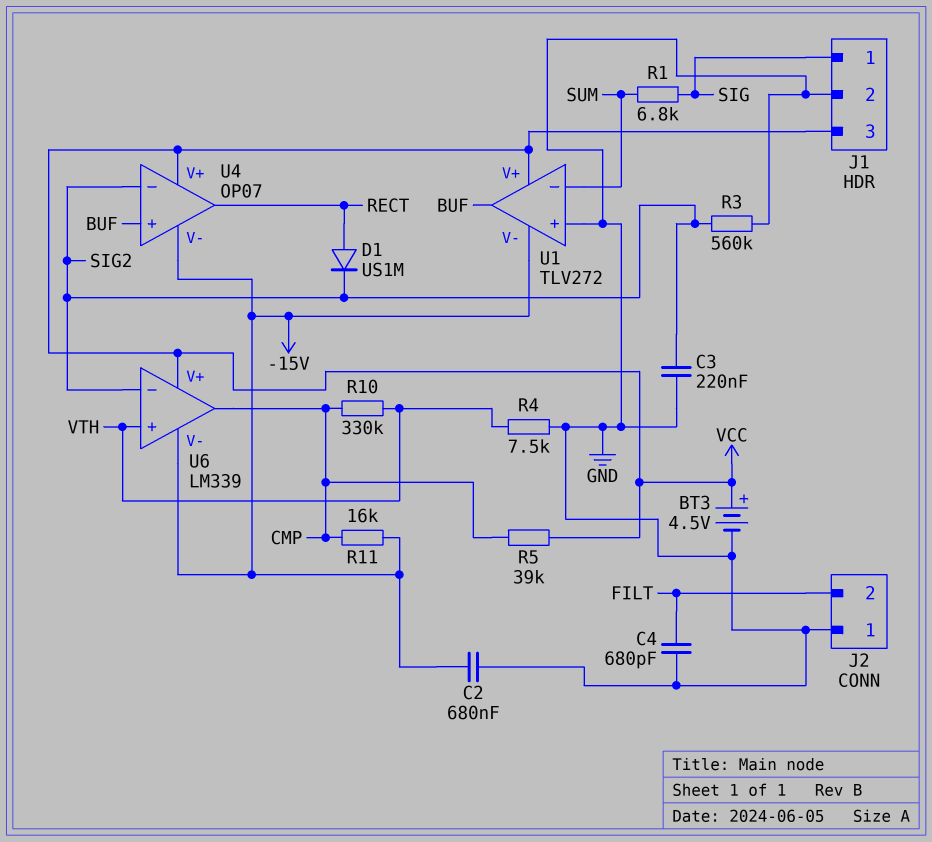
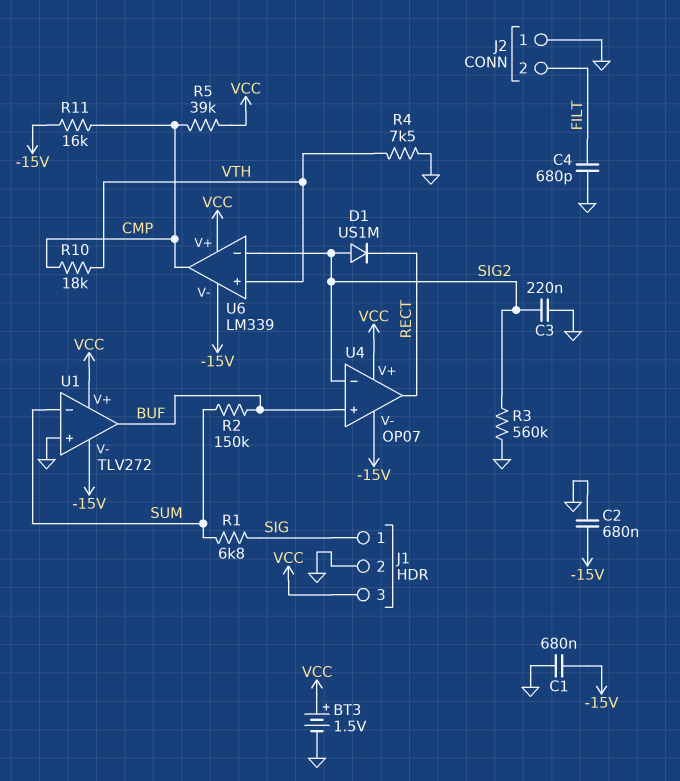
BT3: 4.5V (plus VCC, minus GND) -> 1.5V (plus VCC, minus GND)
C1: none -> 680nF (-15V, GND)
D1: diode US1M (A RECT, K SIG2) -> diode US1M (A SIG2, K RECT)
R2: none -> 150k (BUF, SUM)
R10: 330k (CMP, VTH) -> 18k (CMP, VTH)

